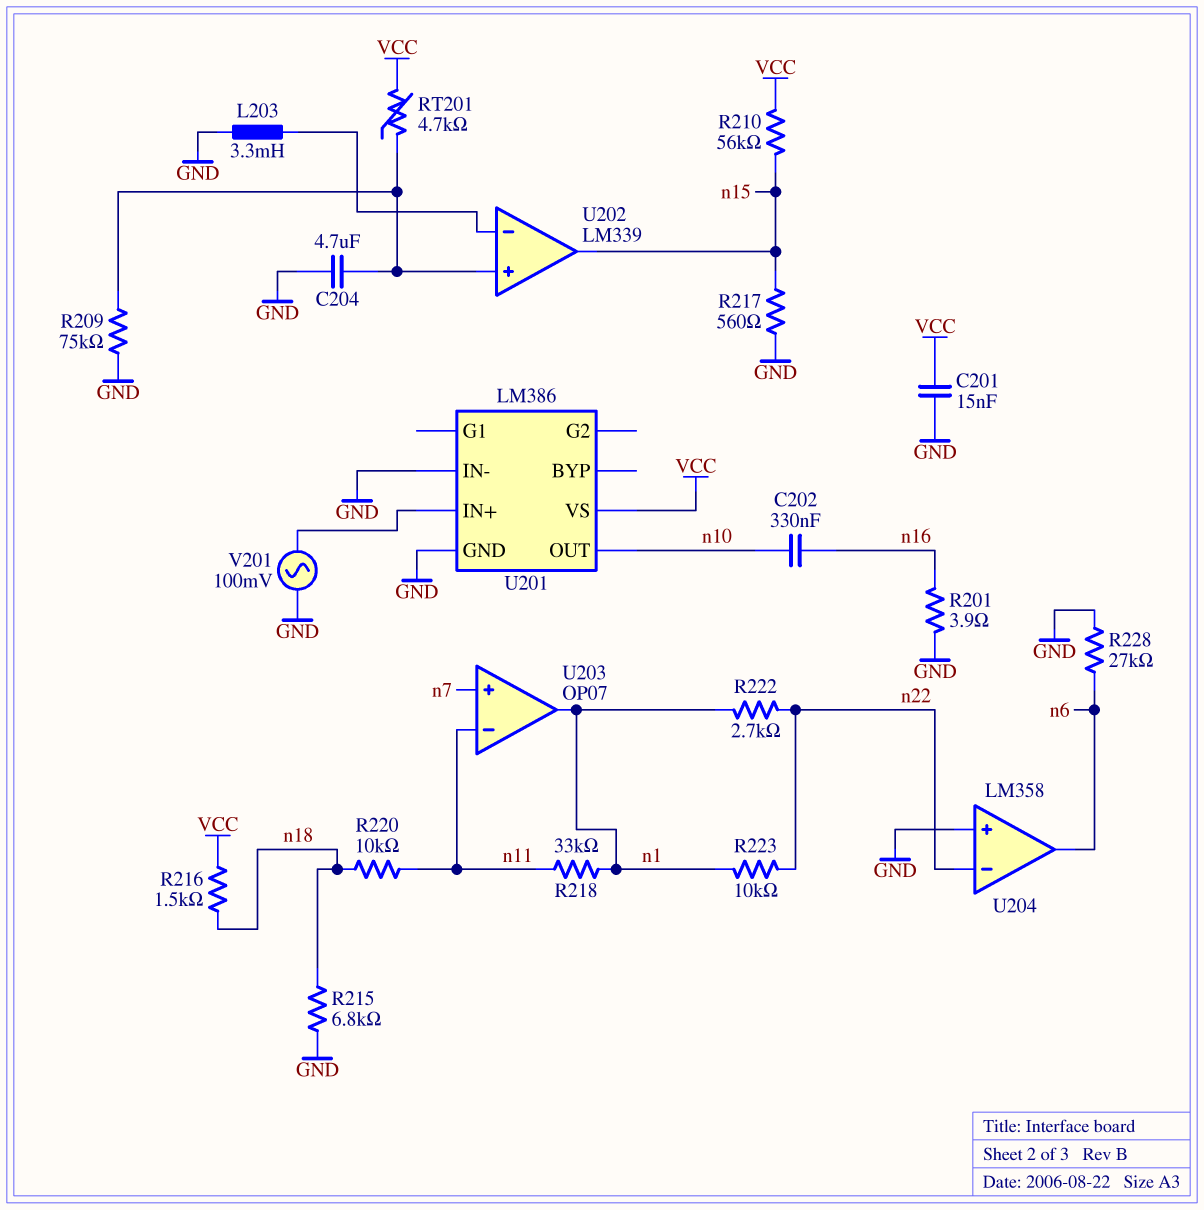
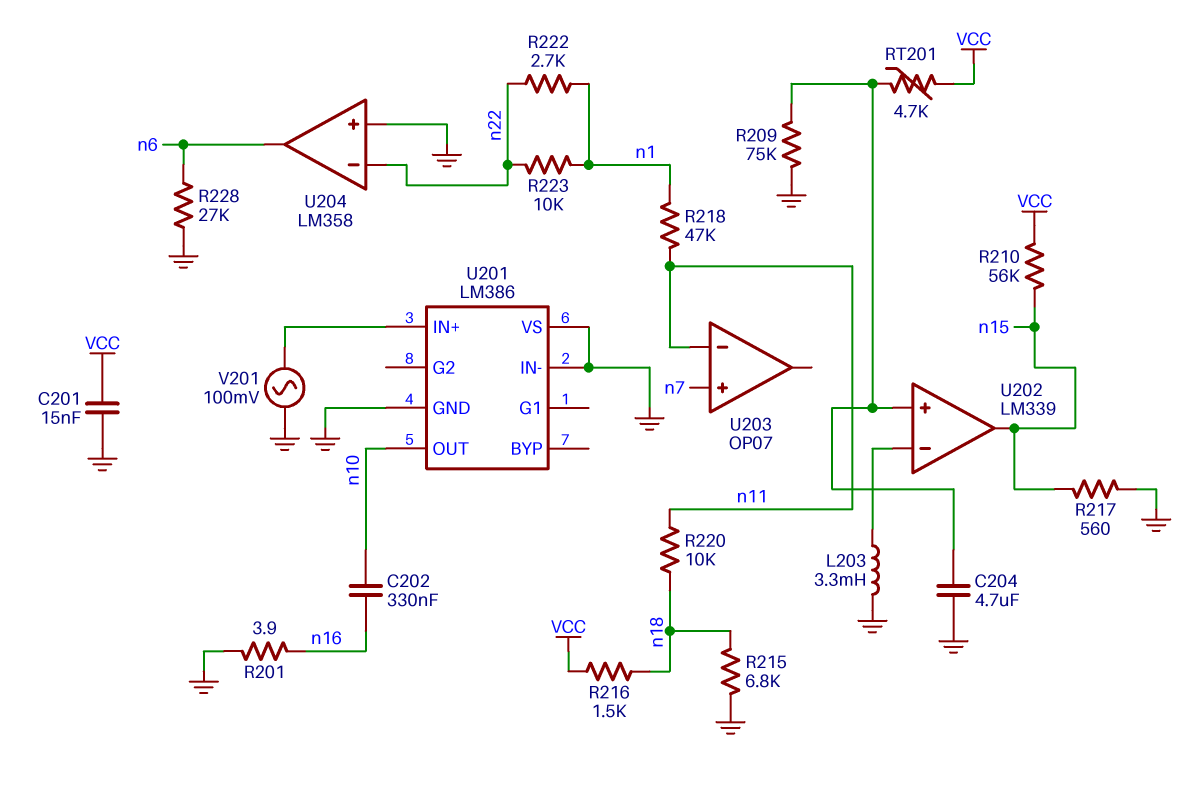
R218: 33k (n1, n11) -> 47k (n1, n11)
U201 pin VS: VCC -> GND
U203 pin out: n1 -> none

